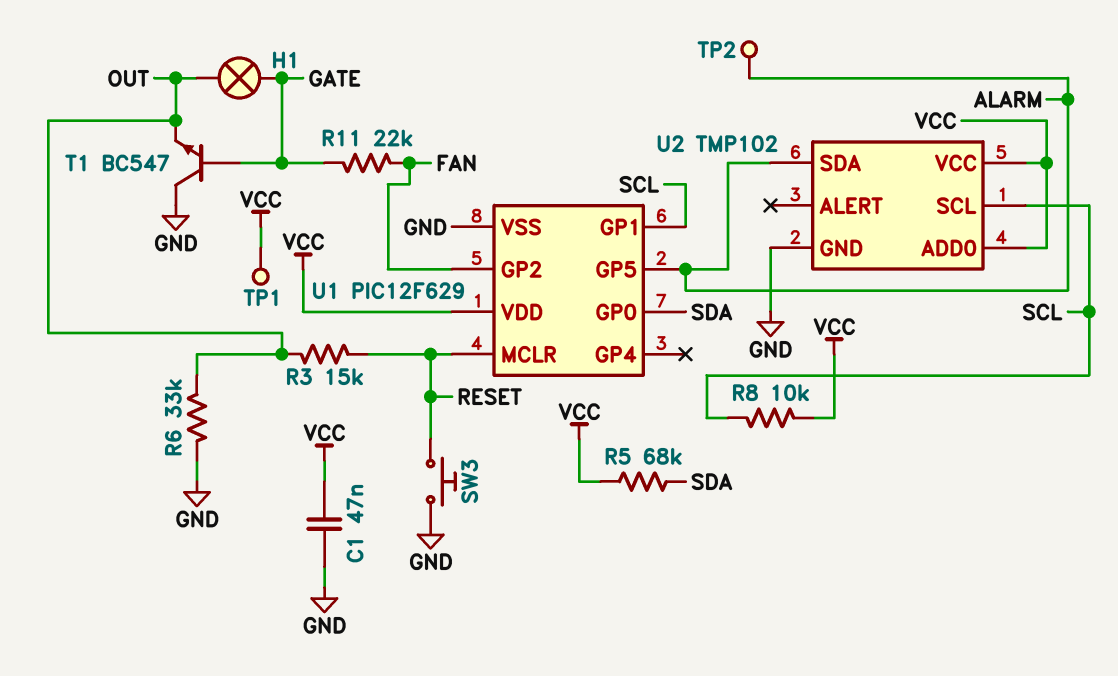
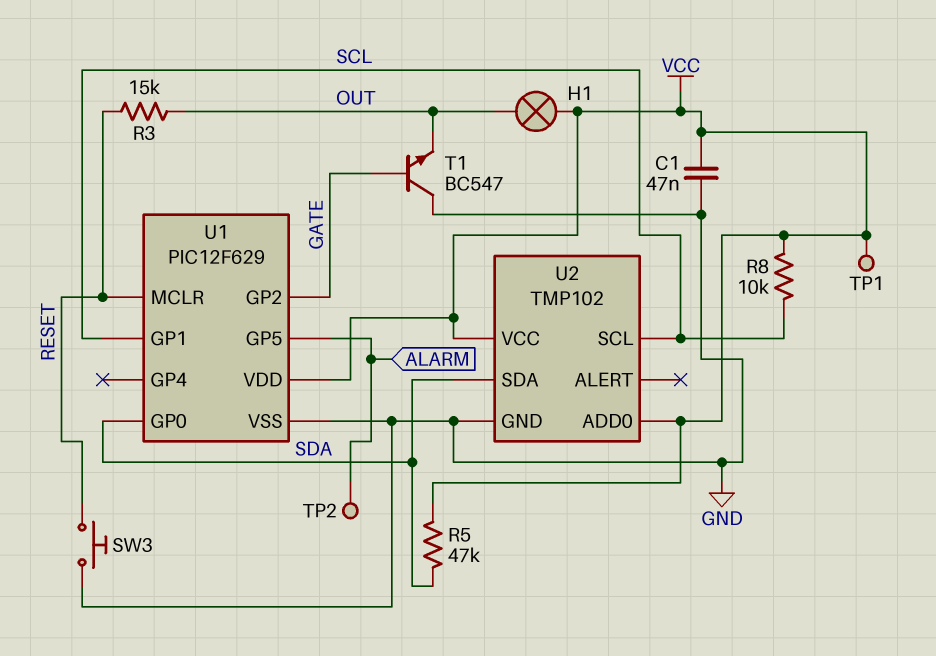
H1: lamp (GATE, OUT) -> lamp (OUT, VCC)
R5: 68k (SDA, VCC) -> 47k (SDA, VCC)
R6: 33k (GND, OUT) -> none
R11: 22k (FAN, GATE) -> none
U1 pin GP2: FAN -> GATE
U2 pin SDA: ALARM -> SDA

